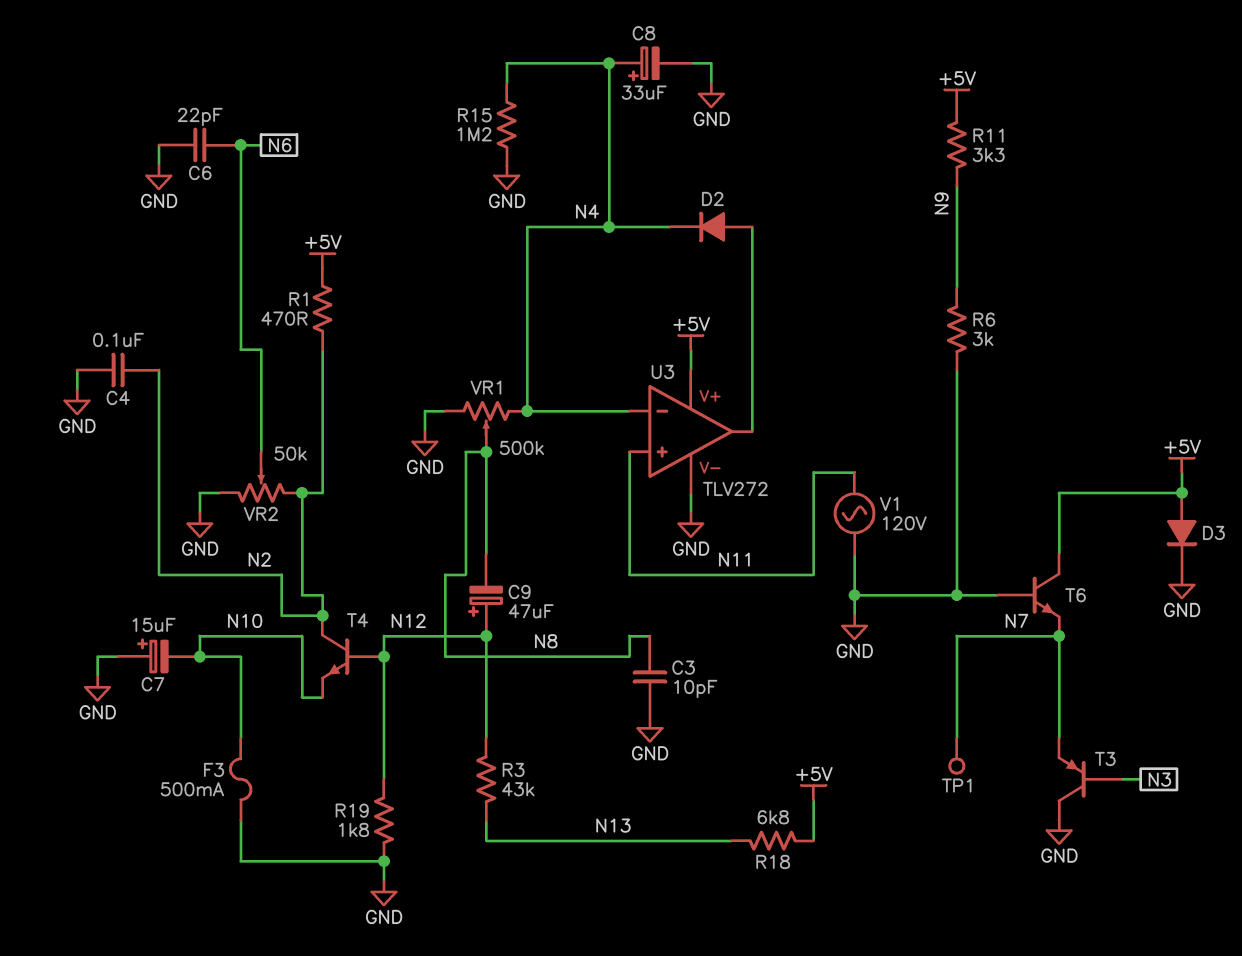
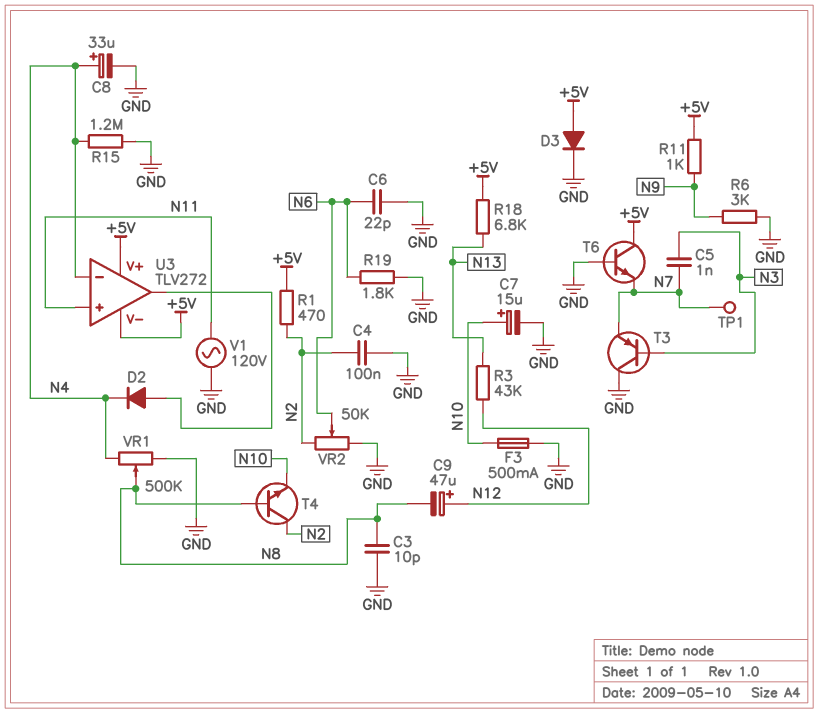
C5: none -> 1nF (N3, N7)
C7: 15uF (plus GND, minus N10) -> 15uF (plus N10, minus GND)
R11: 3.3k (+5V, N9) -> 1k (+5V, N9)
R19: 1.8k (GND, N12) -> 1.8k (GND, N6)
T4: NPN (B N12, C N2, E N10) -> NPN (B N8, C N2, E N10)
U3 pin V-: GND -> +5V

